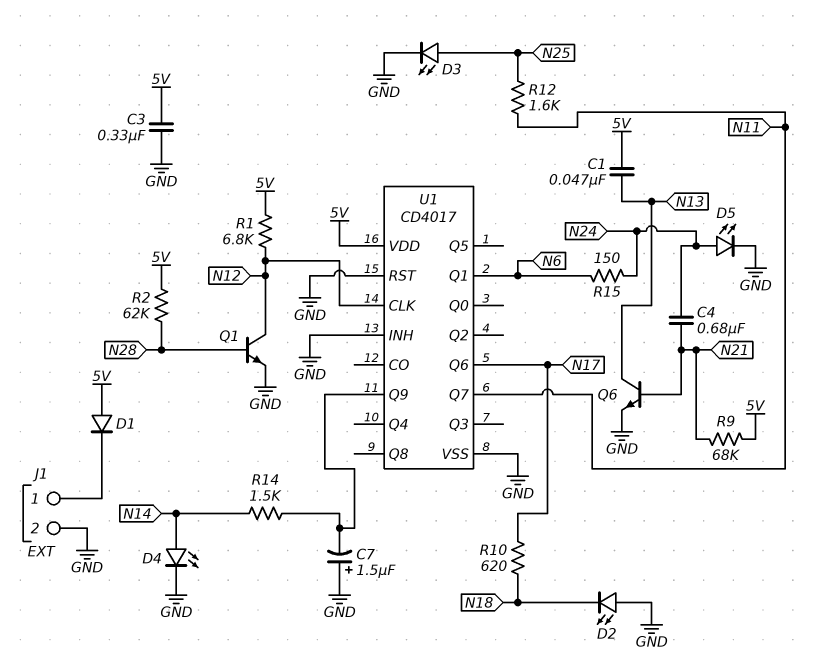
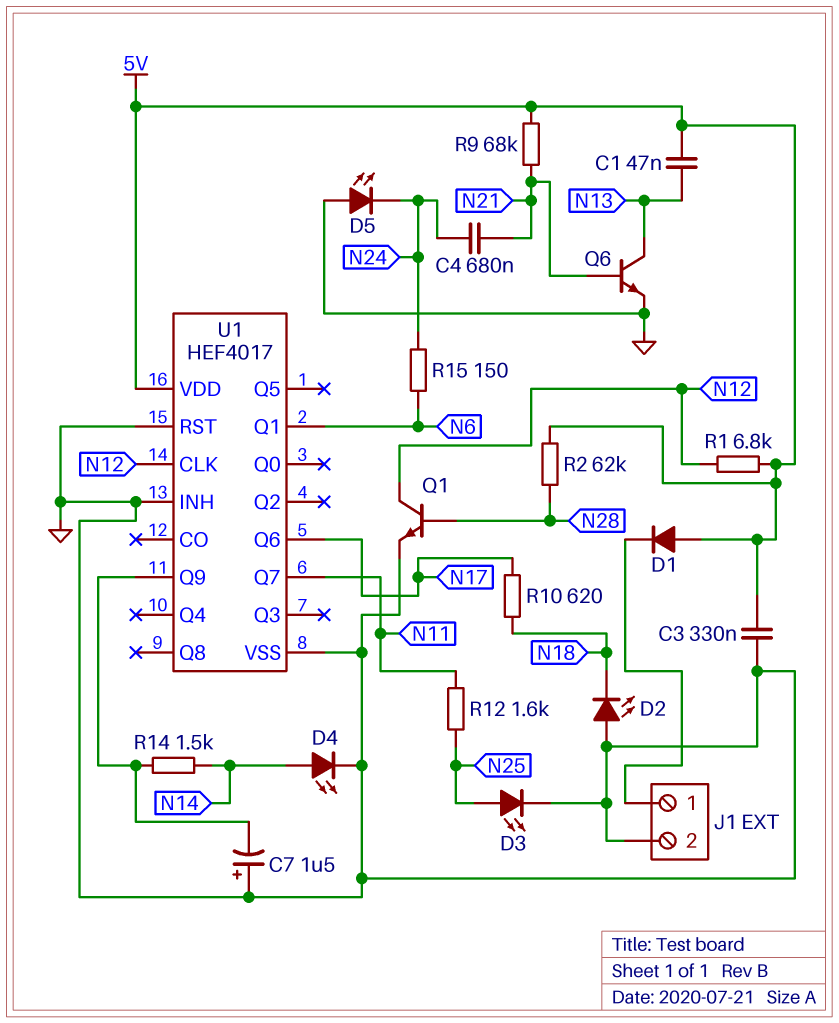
D5: LED (A N24, K GND) -> LED (A GND, K N24)
U1: CD4017 -> HEF4017

